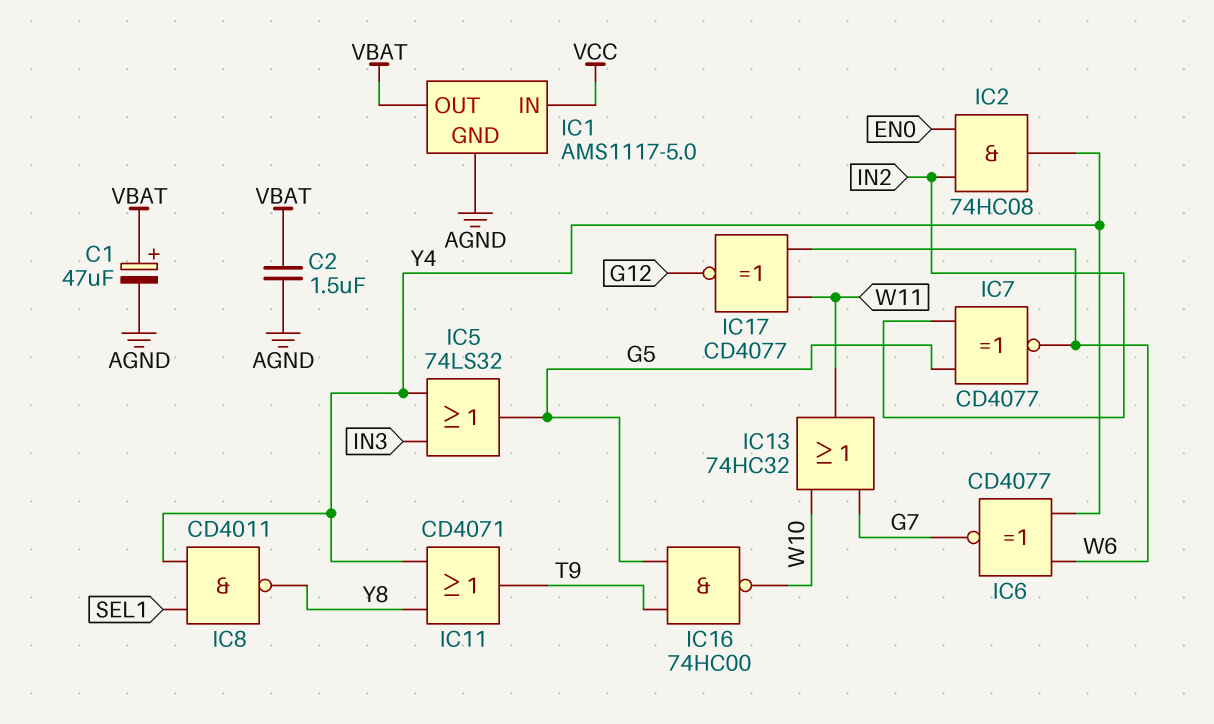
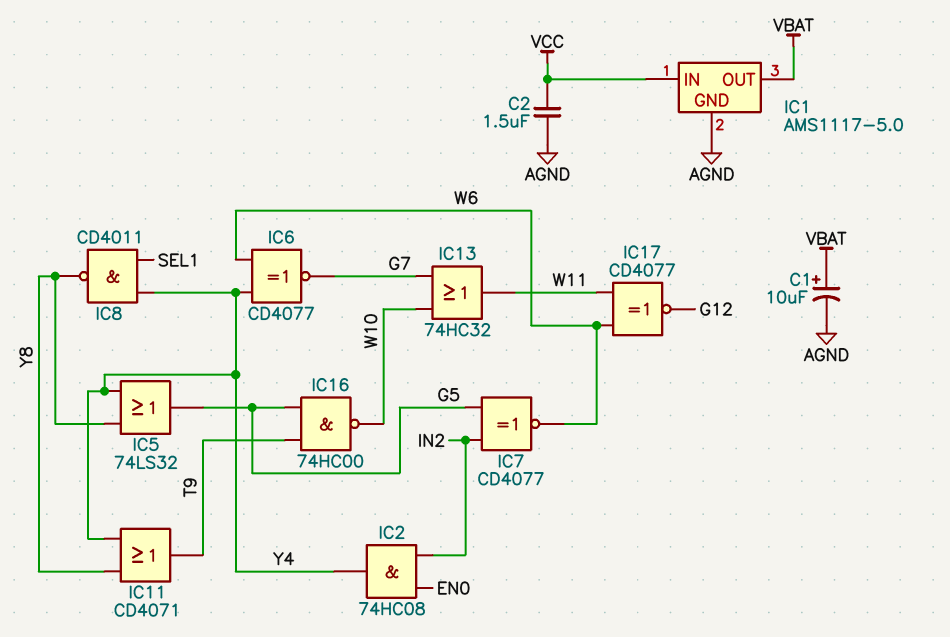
C1: 47uF (plus VBAT, minus AGND) -> 10uF (plus VBAT, minus AGND)
C2: 1.5uF (AGND, VBAT) -> 1.5uF (AGND, VCC)
IC5: OR 74LS32 (in IN3, in Y4, out G5) -> OR 74LS32 (in Y4, in Y8, out G5)

